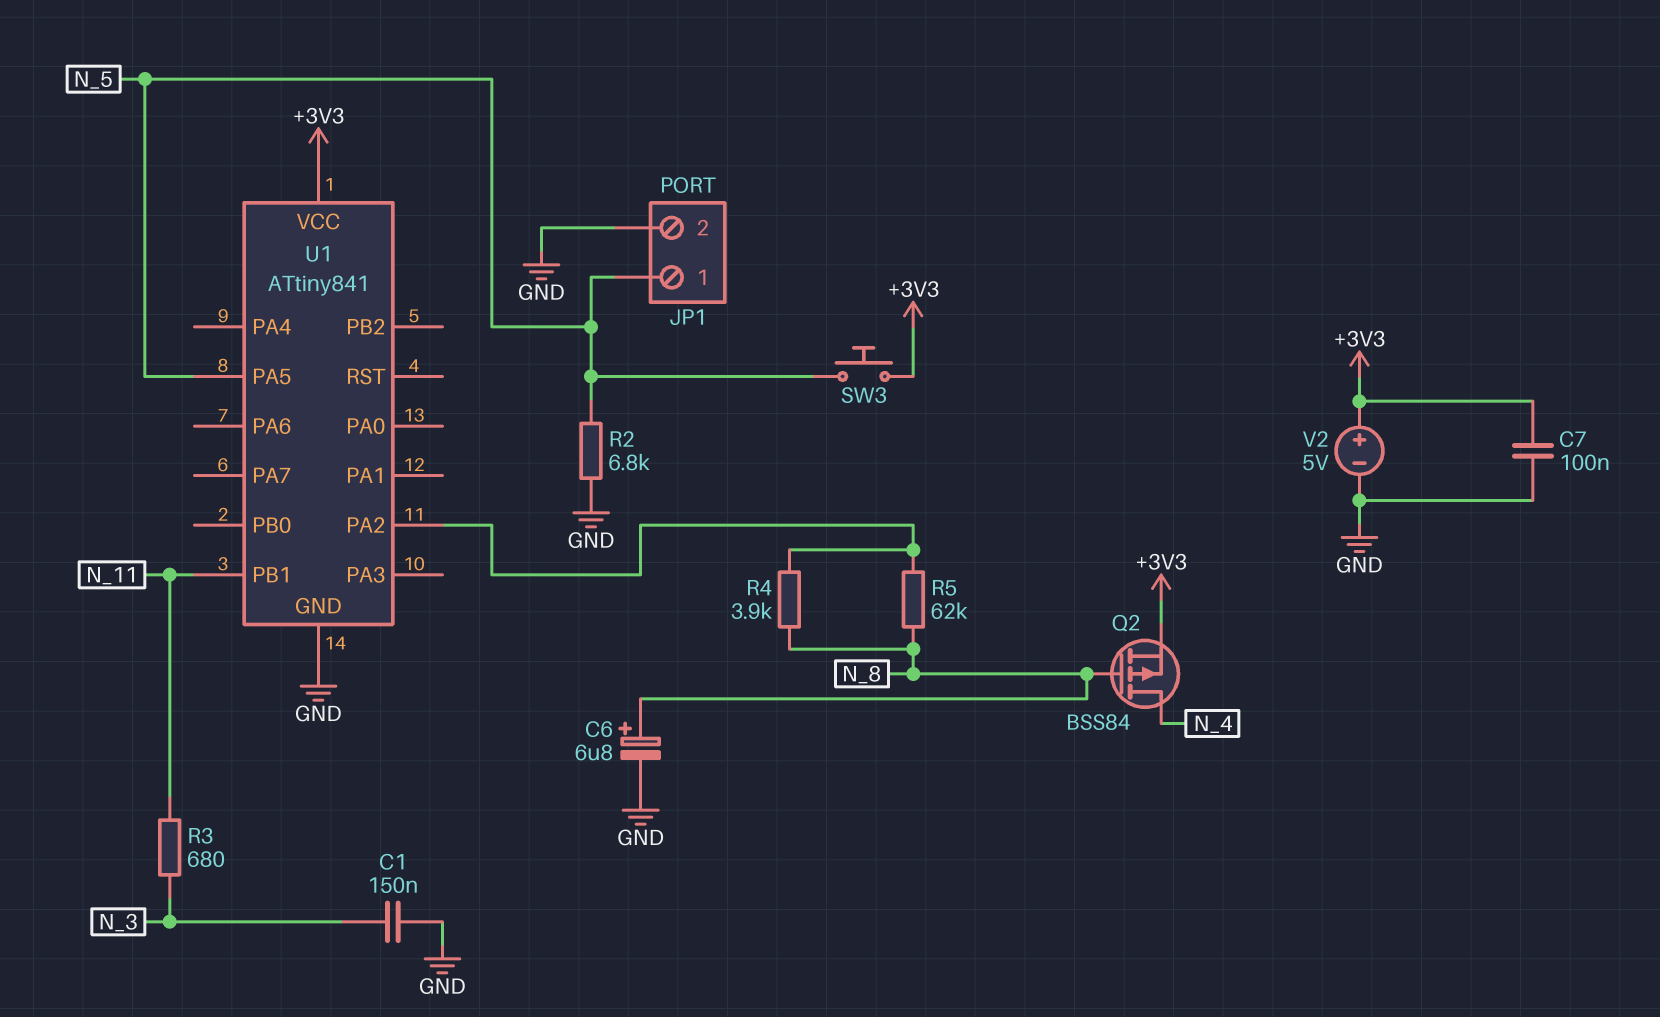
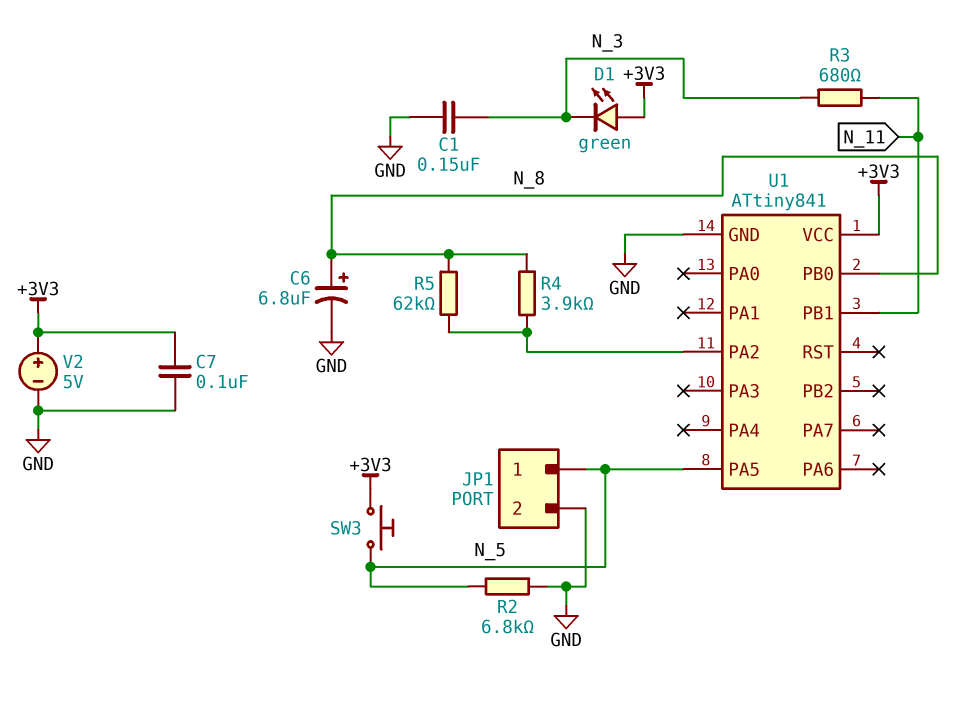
D1: none -> LED green (A +3V3, K N_3)
Q2: PMOS BSS84 (G N_8, D N_4, S +3V3) -> none
U1 pin PB0: none -> N_8

